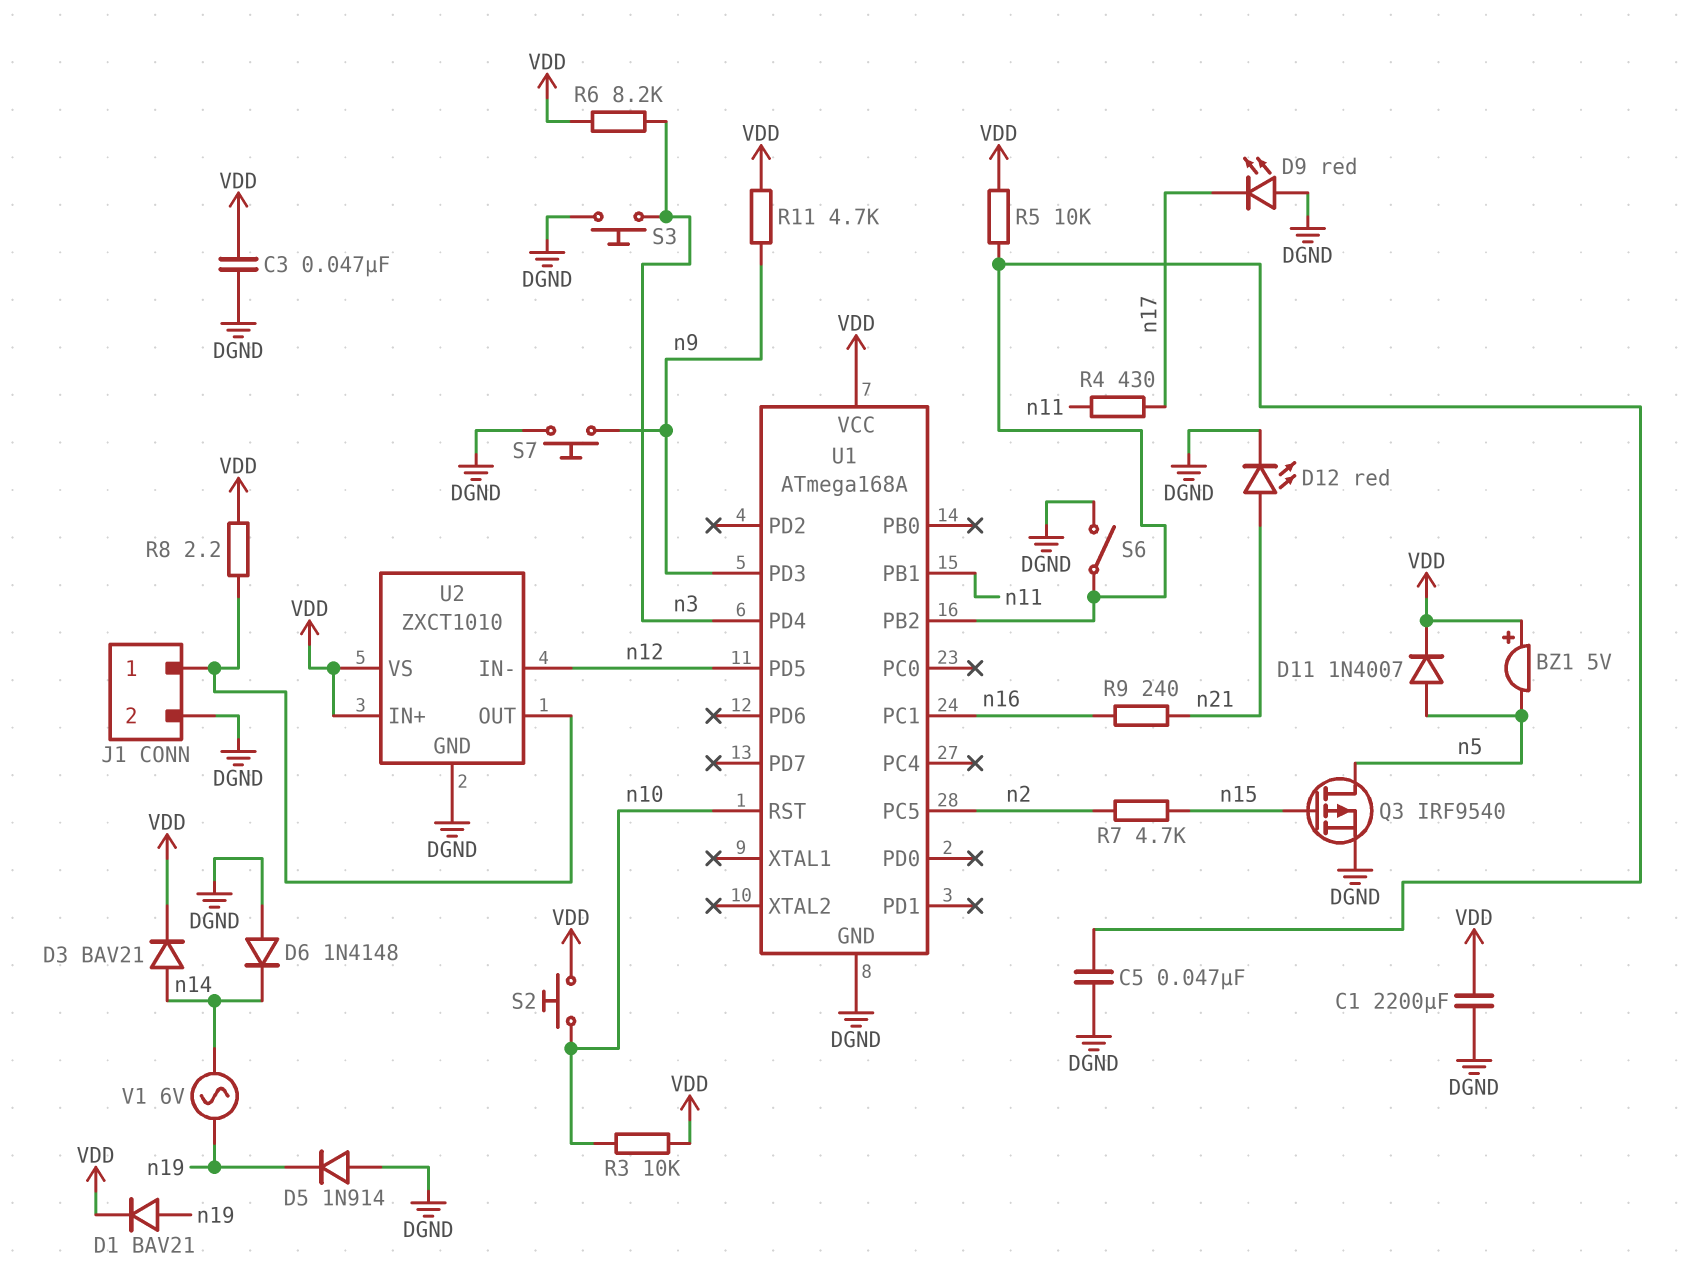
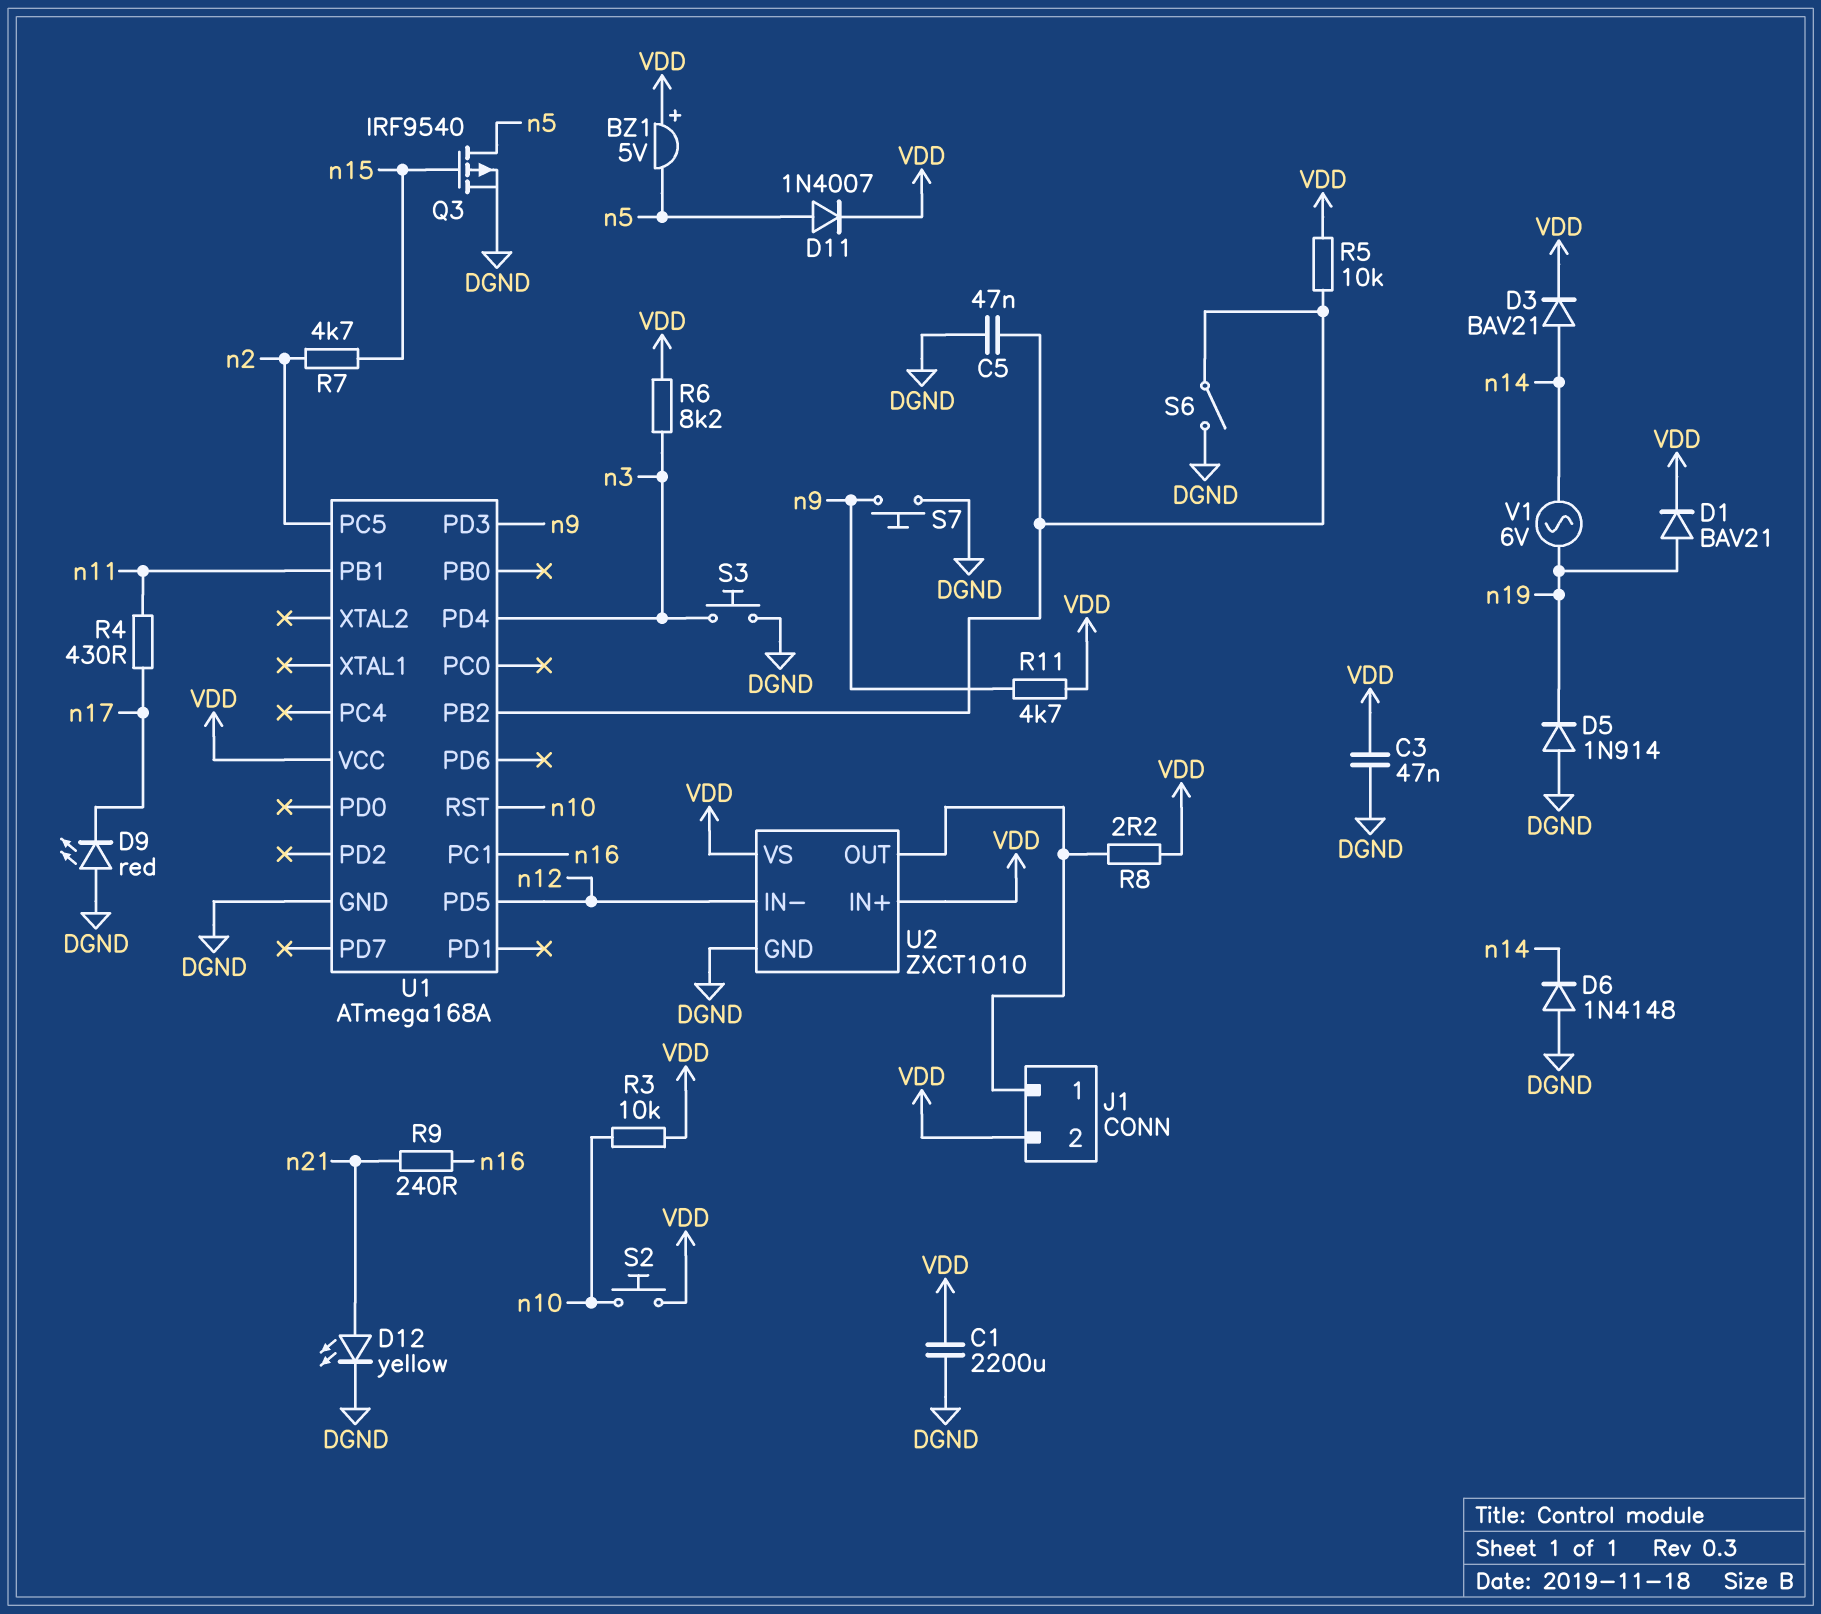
D12: LED red (A n21, K DGND) -> LED yellow (A n21, K DGND)
J1 pin 2: DGND -> VDD

